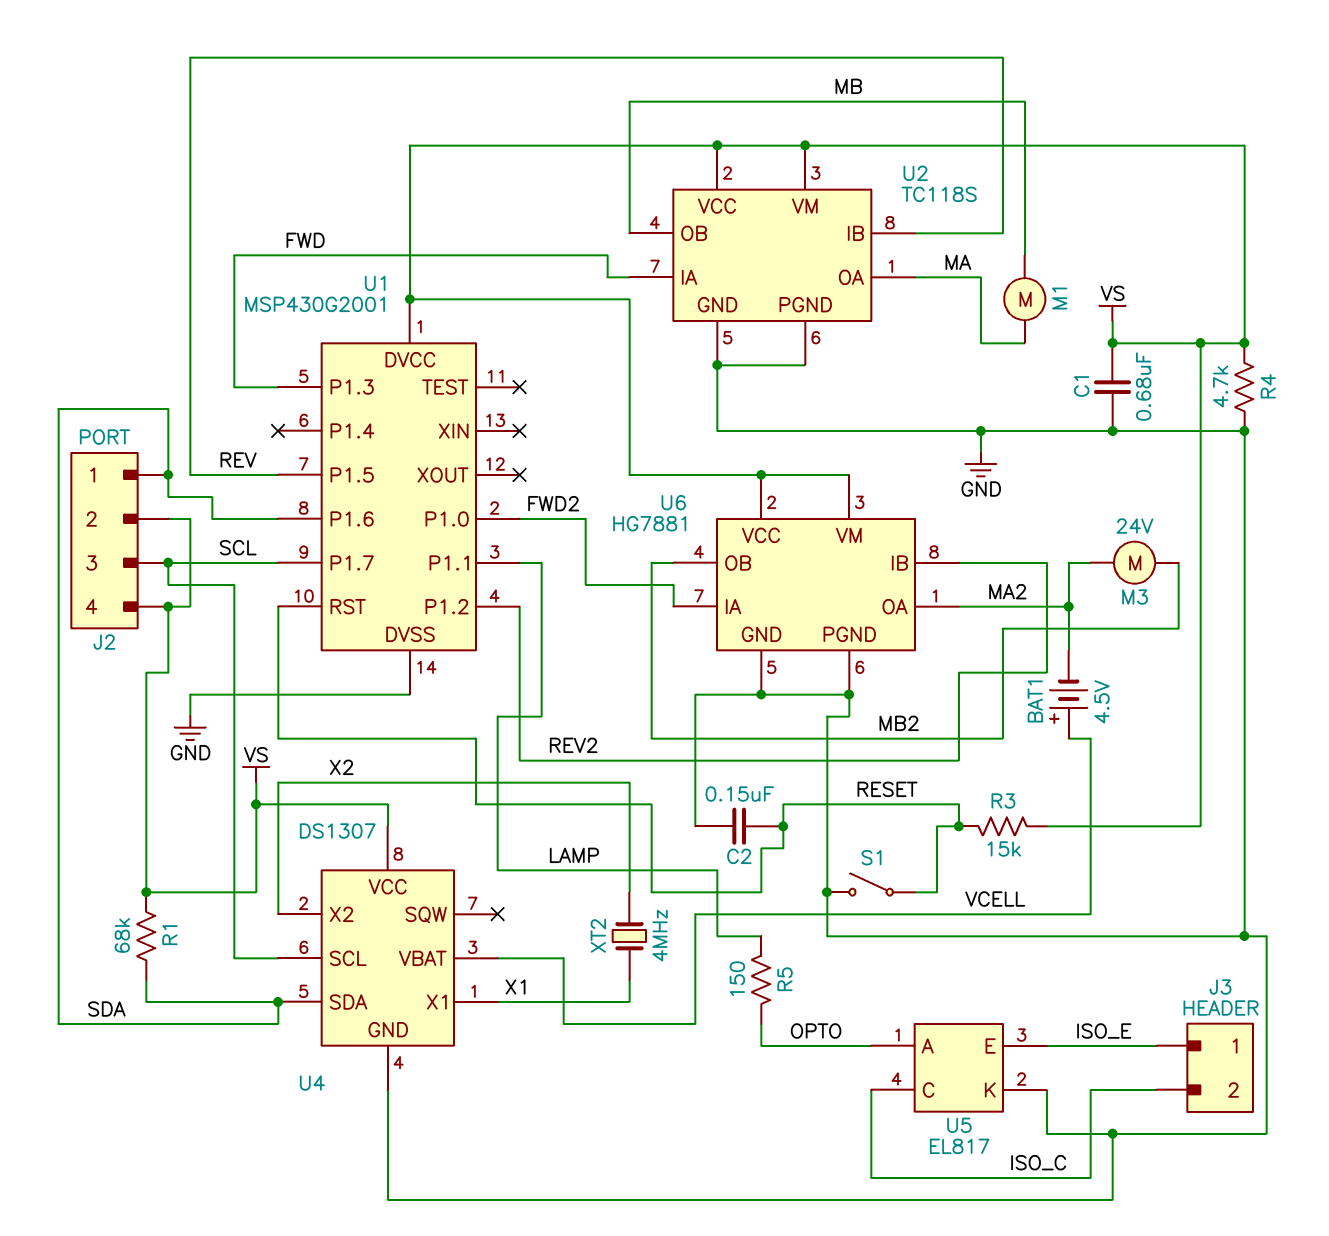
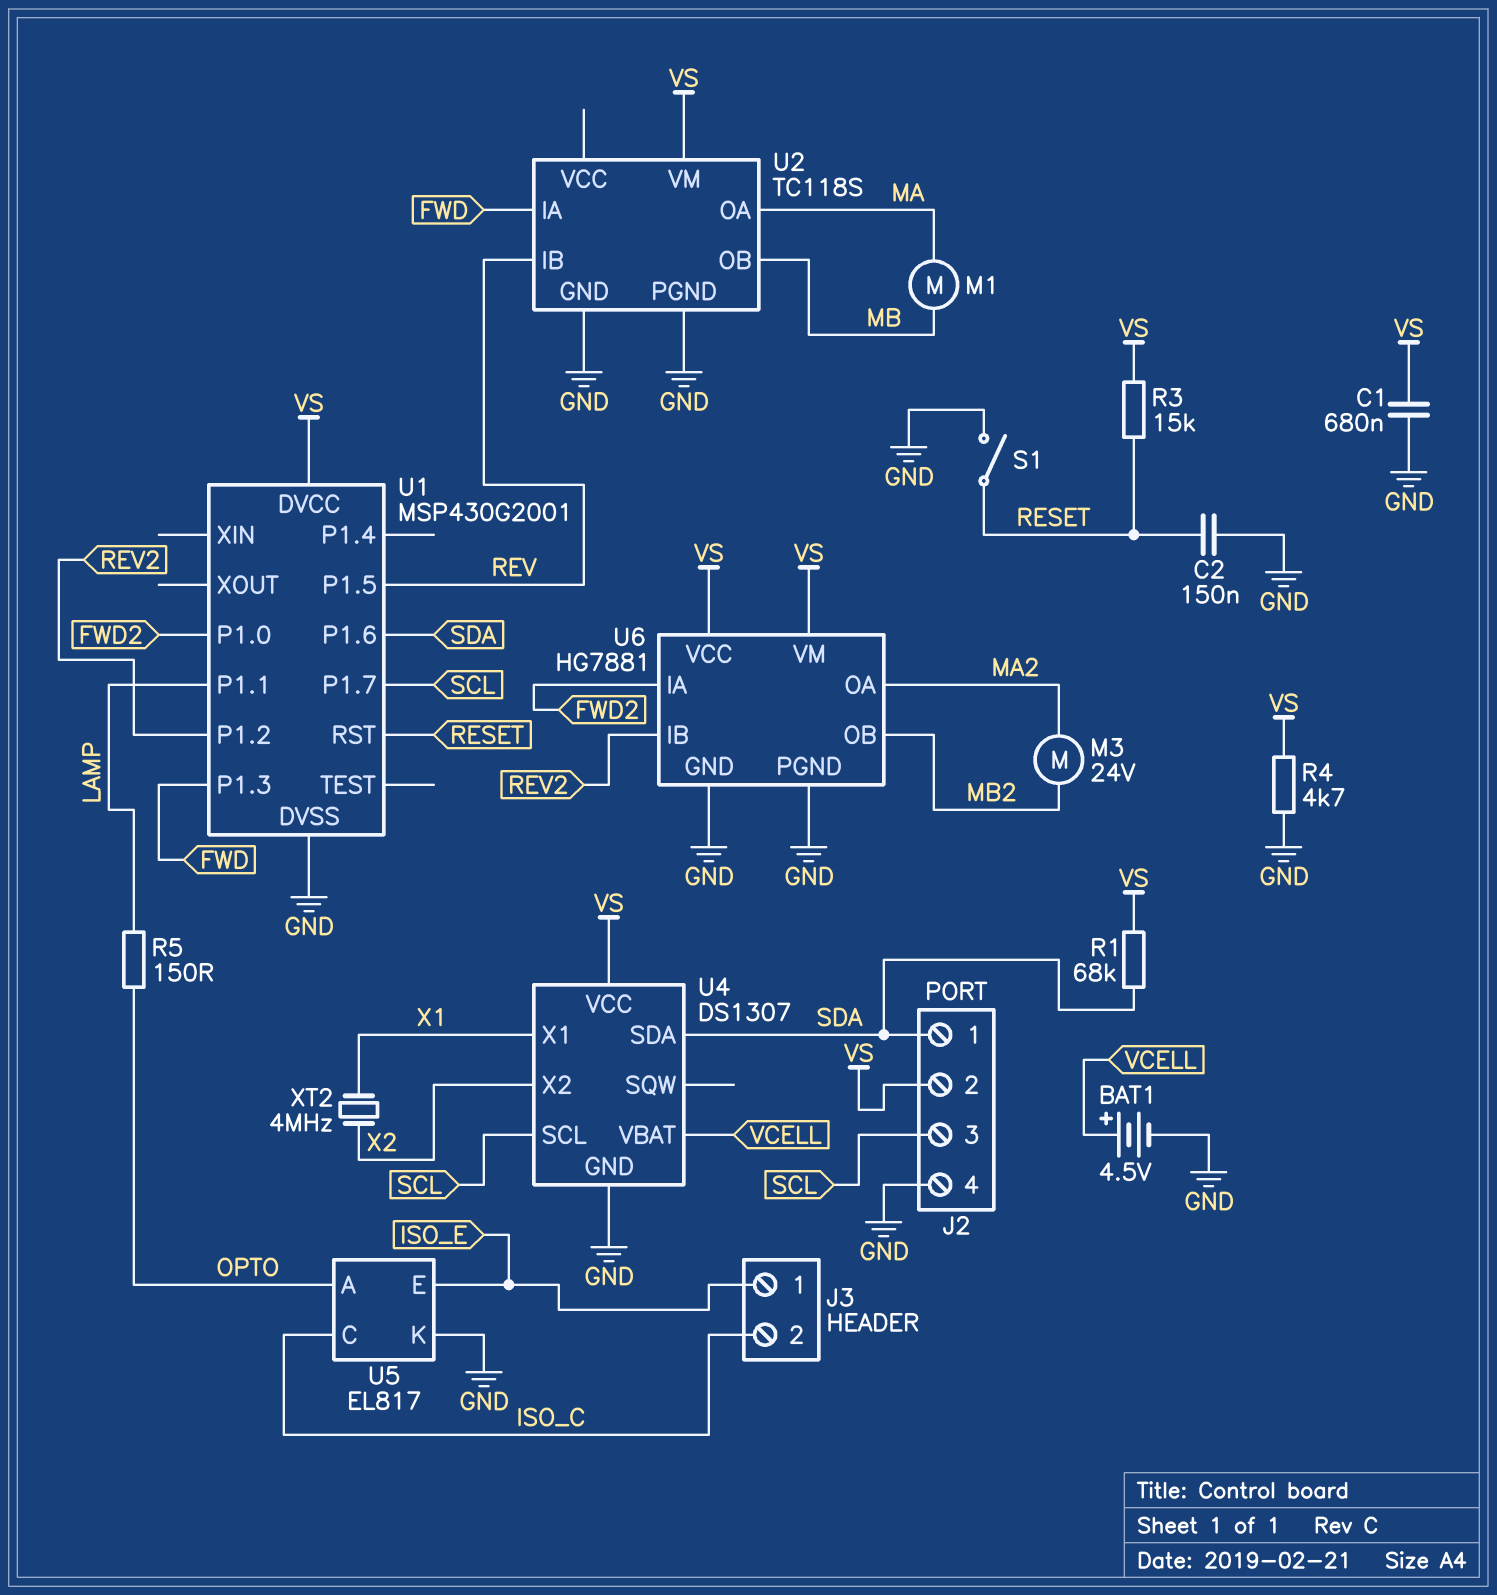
BAT1: 4.5V (plus VCELL, minus MA2) -> 4.5V (plus VCELL, minus GND)
J2 pin 4: VS -> GND
U2 pin VCC: VS -> none

